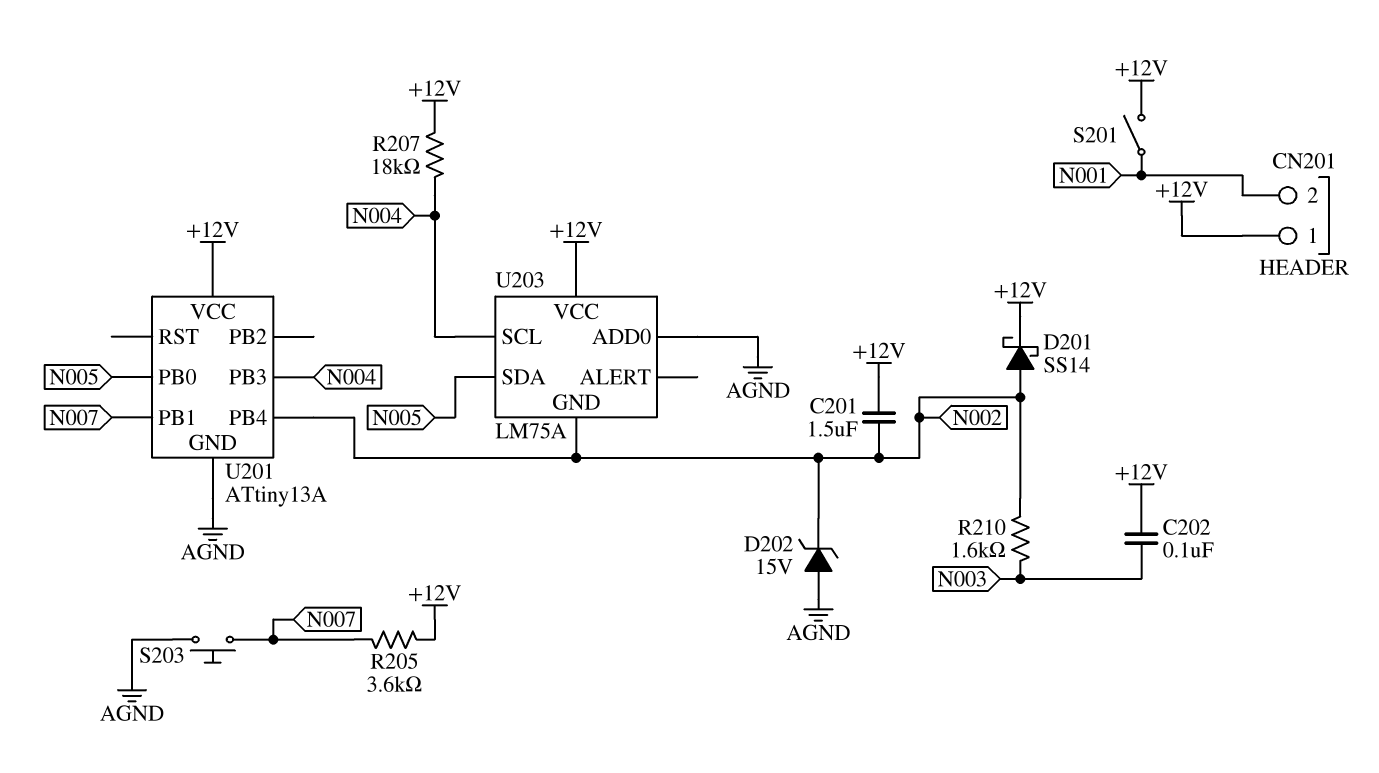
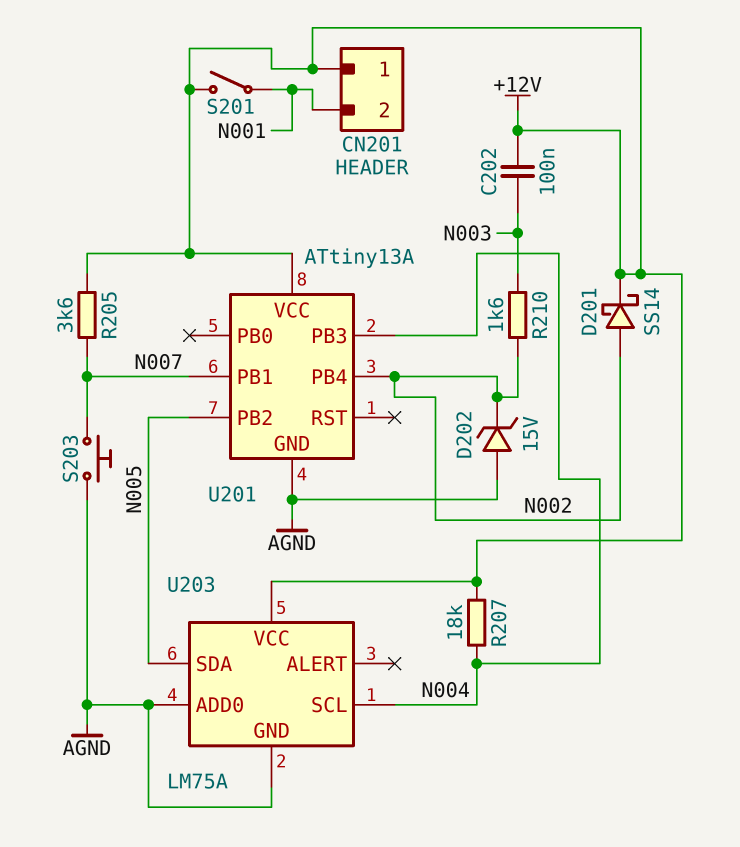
C201: 1.5uF (+12V, N002) -> none
U201 pin PB0: N005 -> none
U201 pin PB2: none -> N005
U203 pin GND: N002 -> AGND

